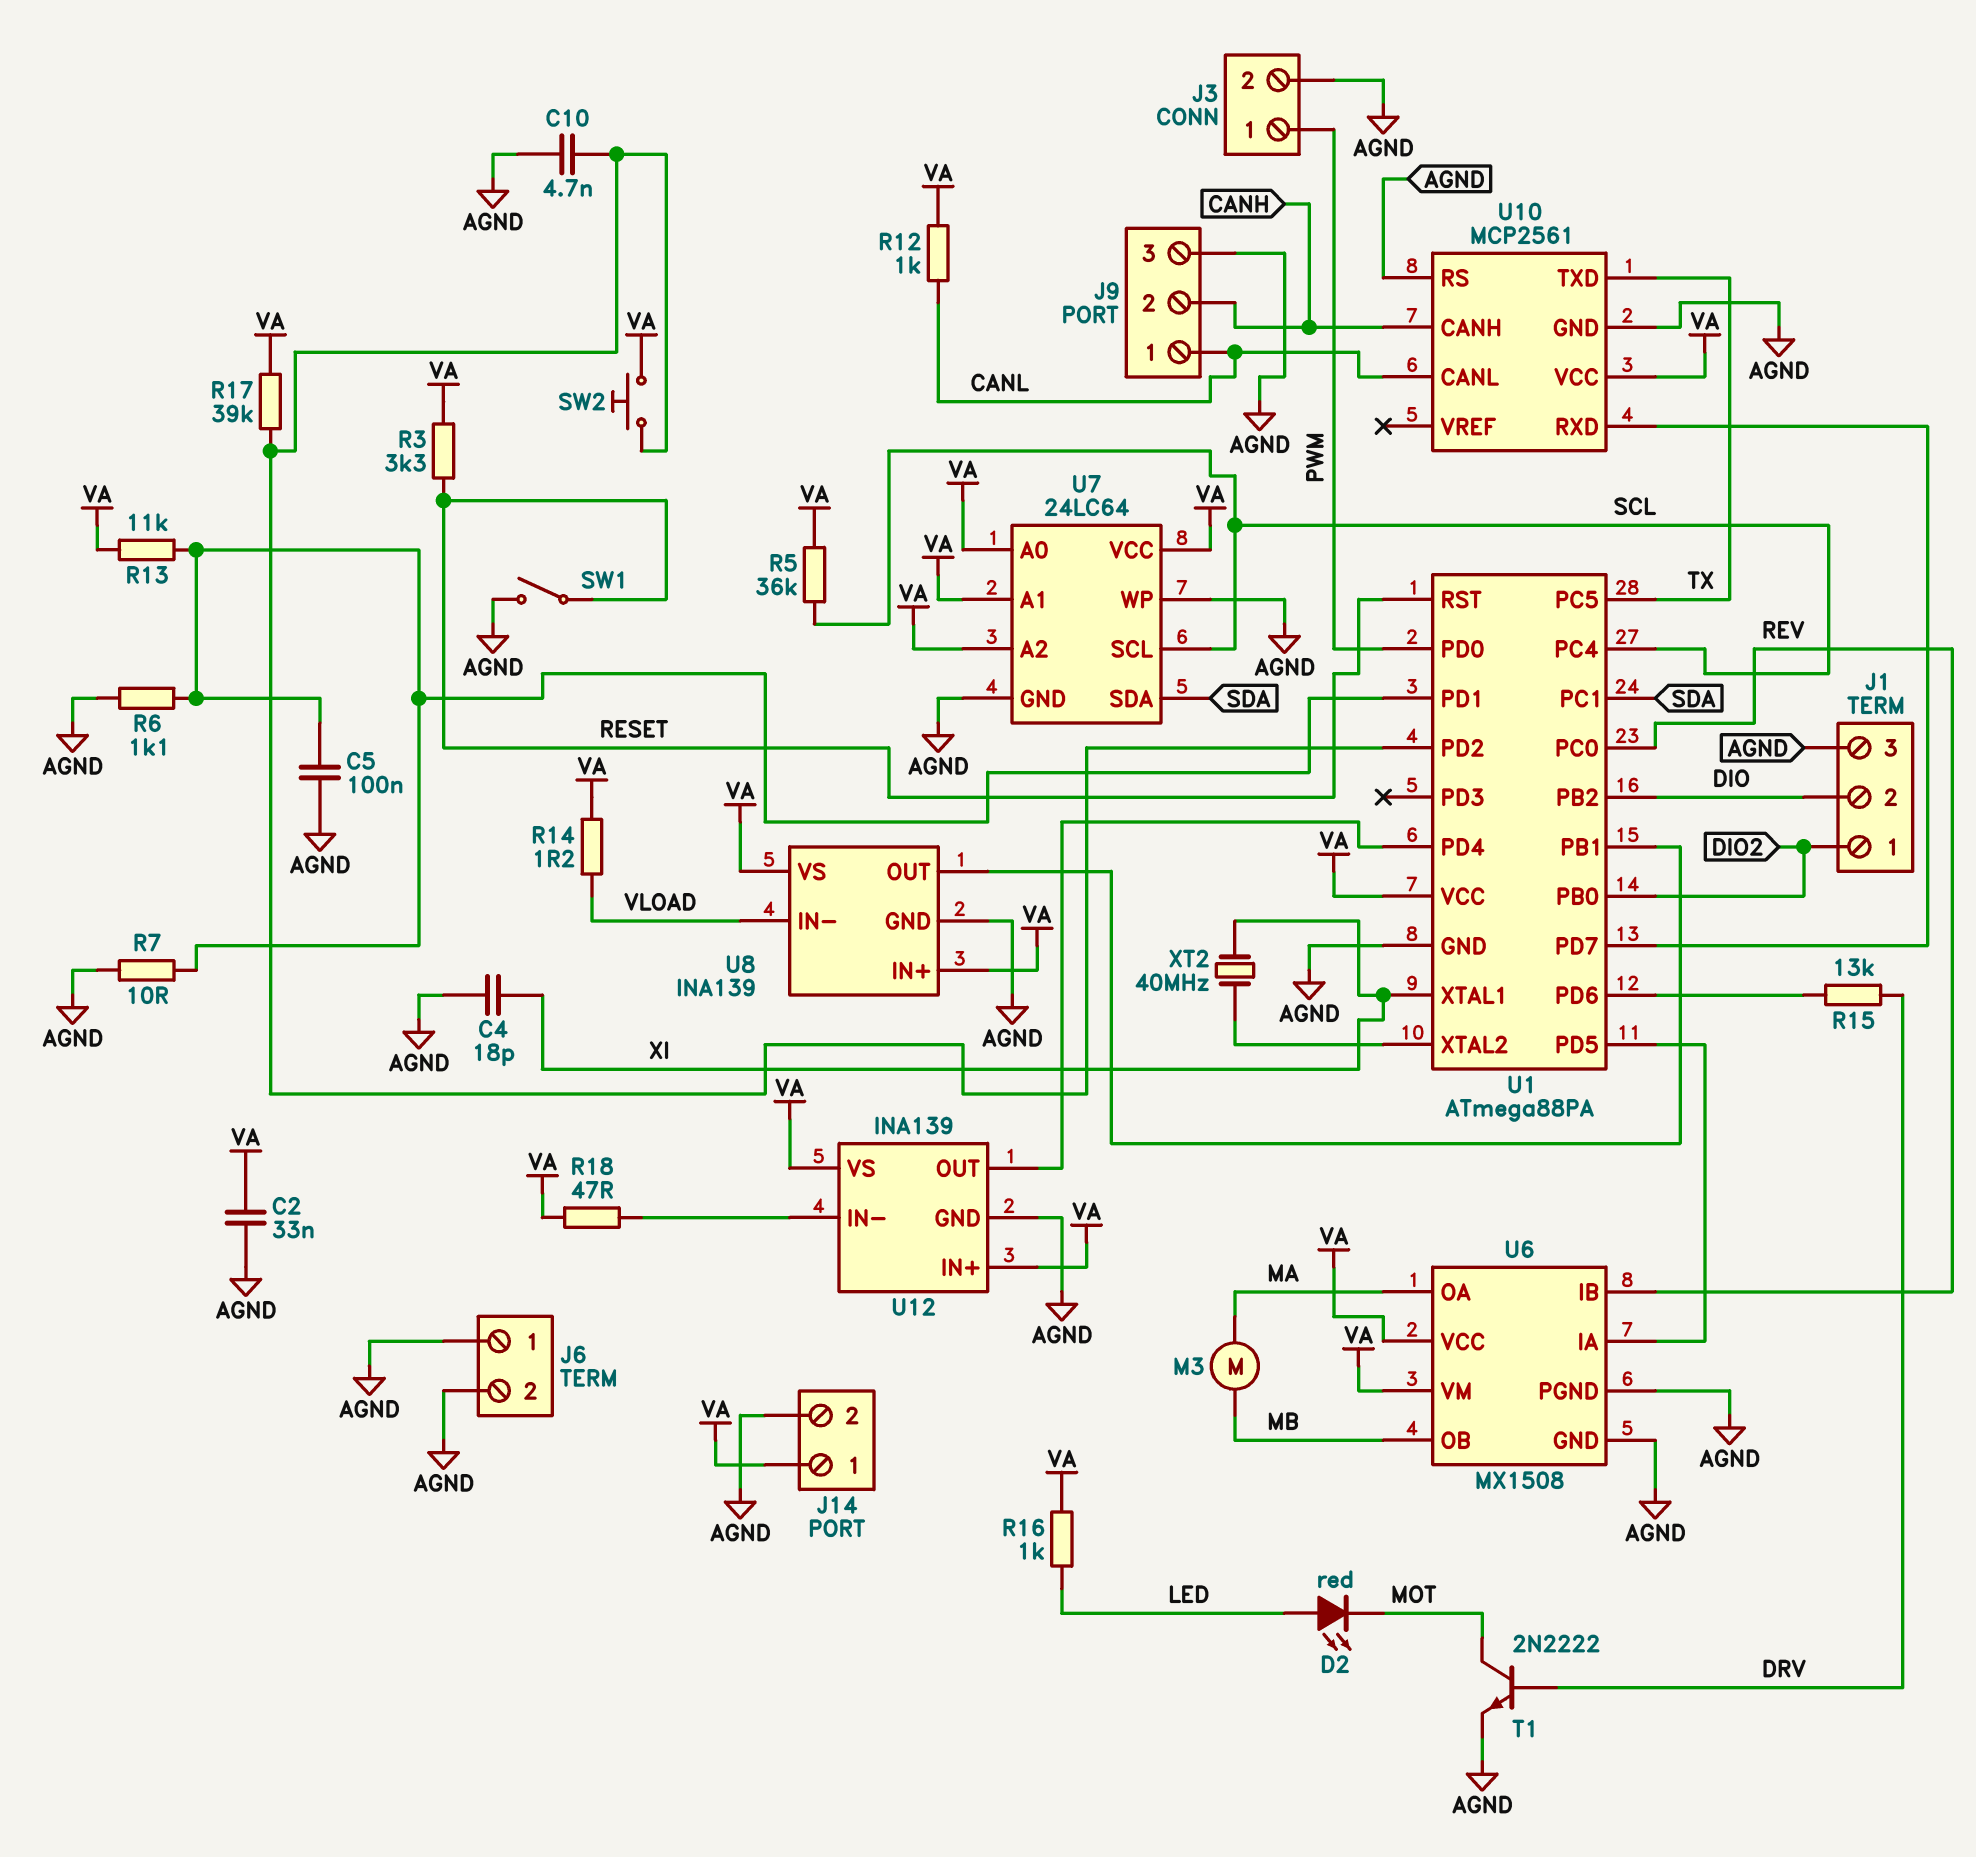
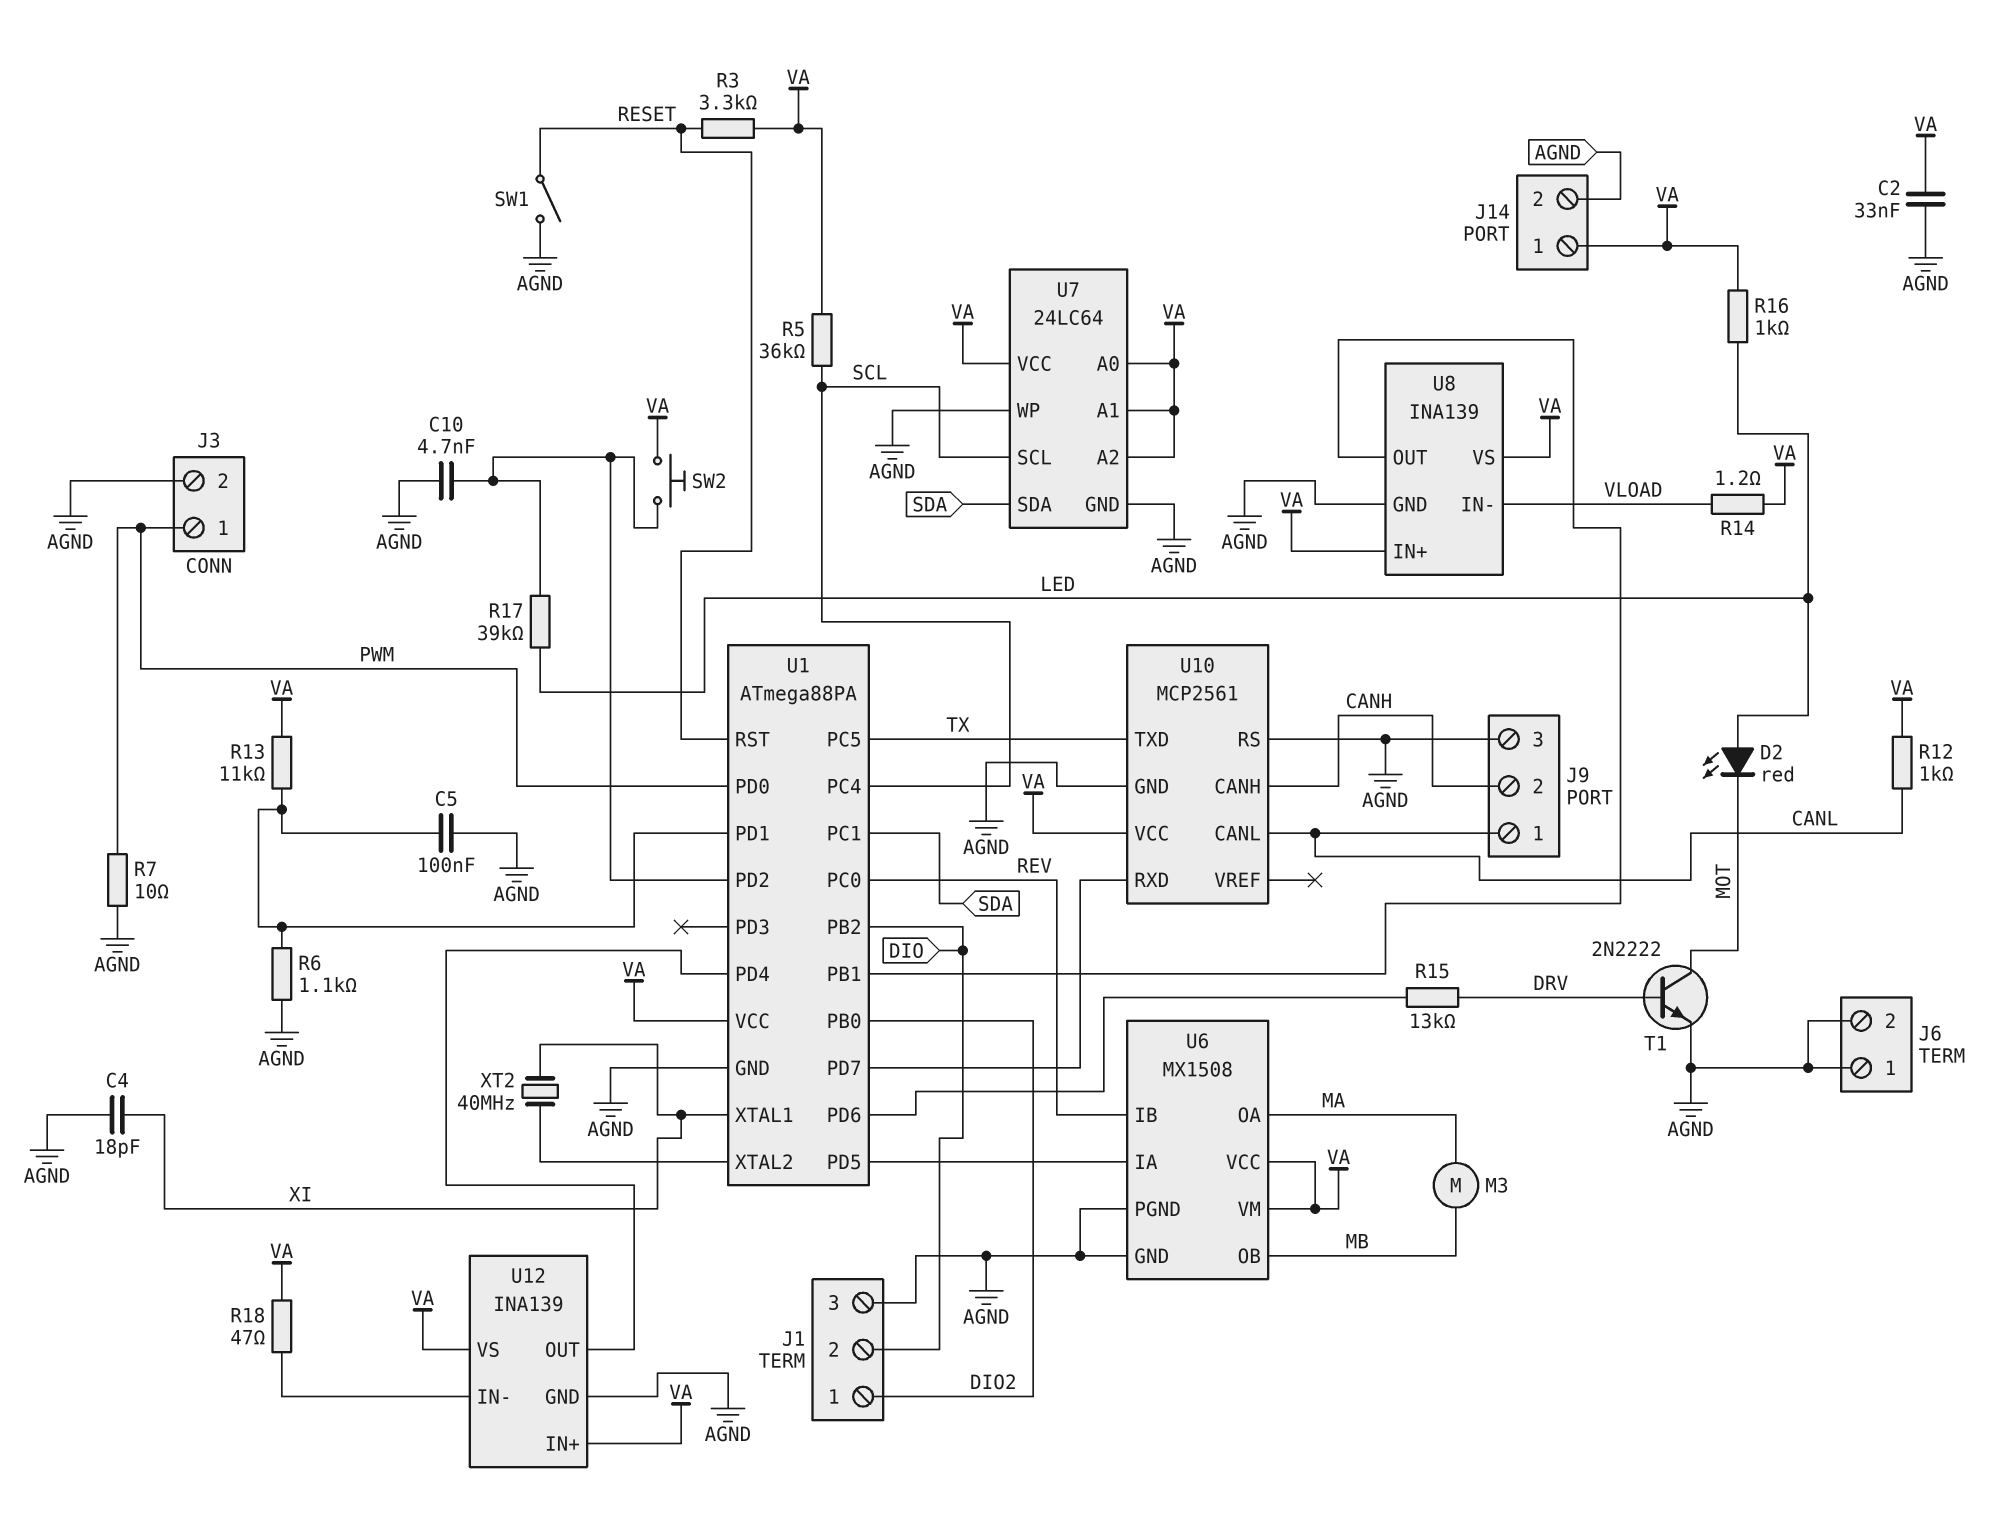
R7: 10 (AGND, U1/PD1) -> 10 (AGND, PWM)
R17: 39k (U1/PD2, VA) -> 39k (LED, U1/PD2)

